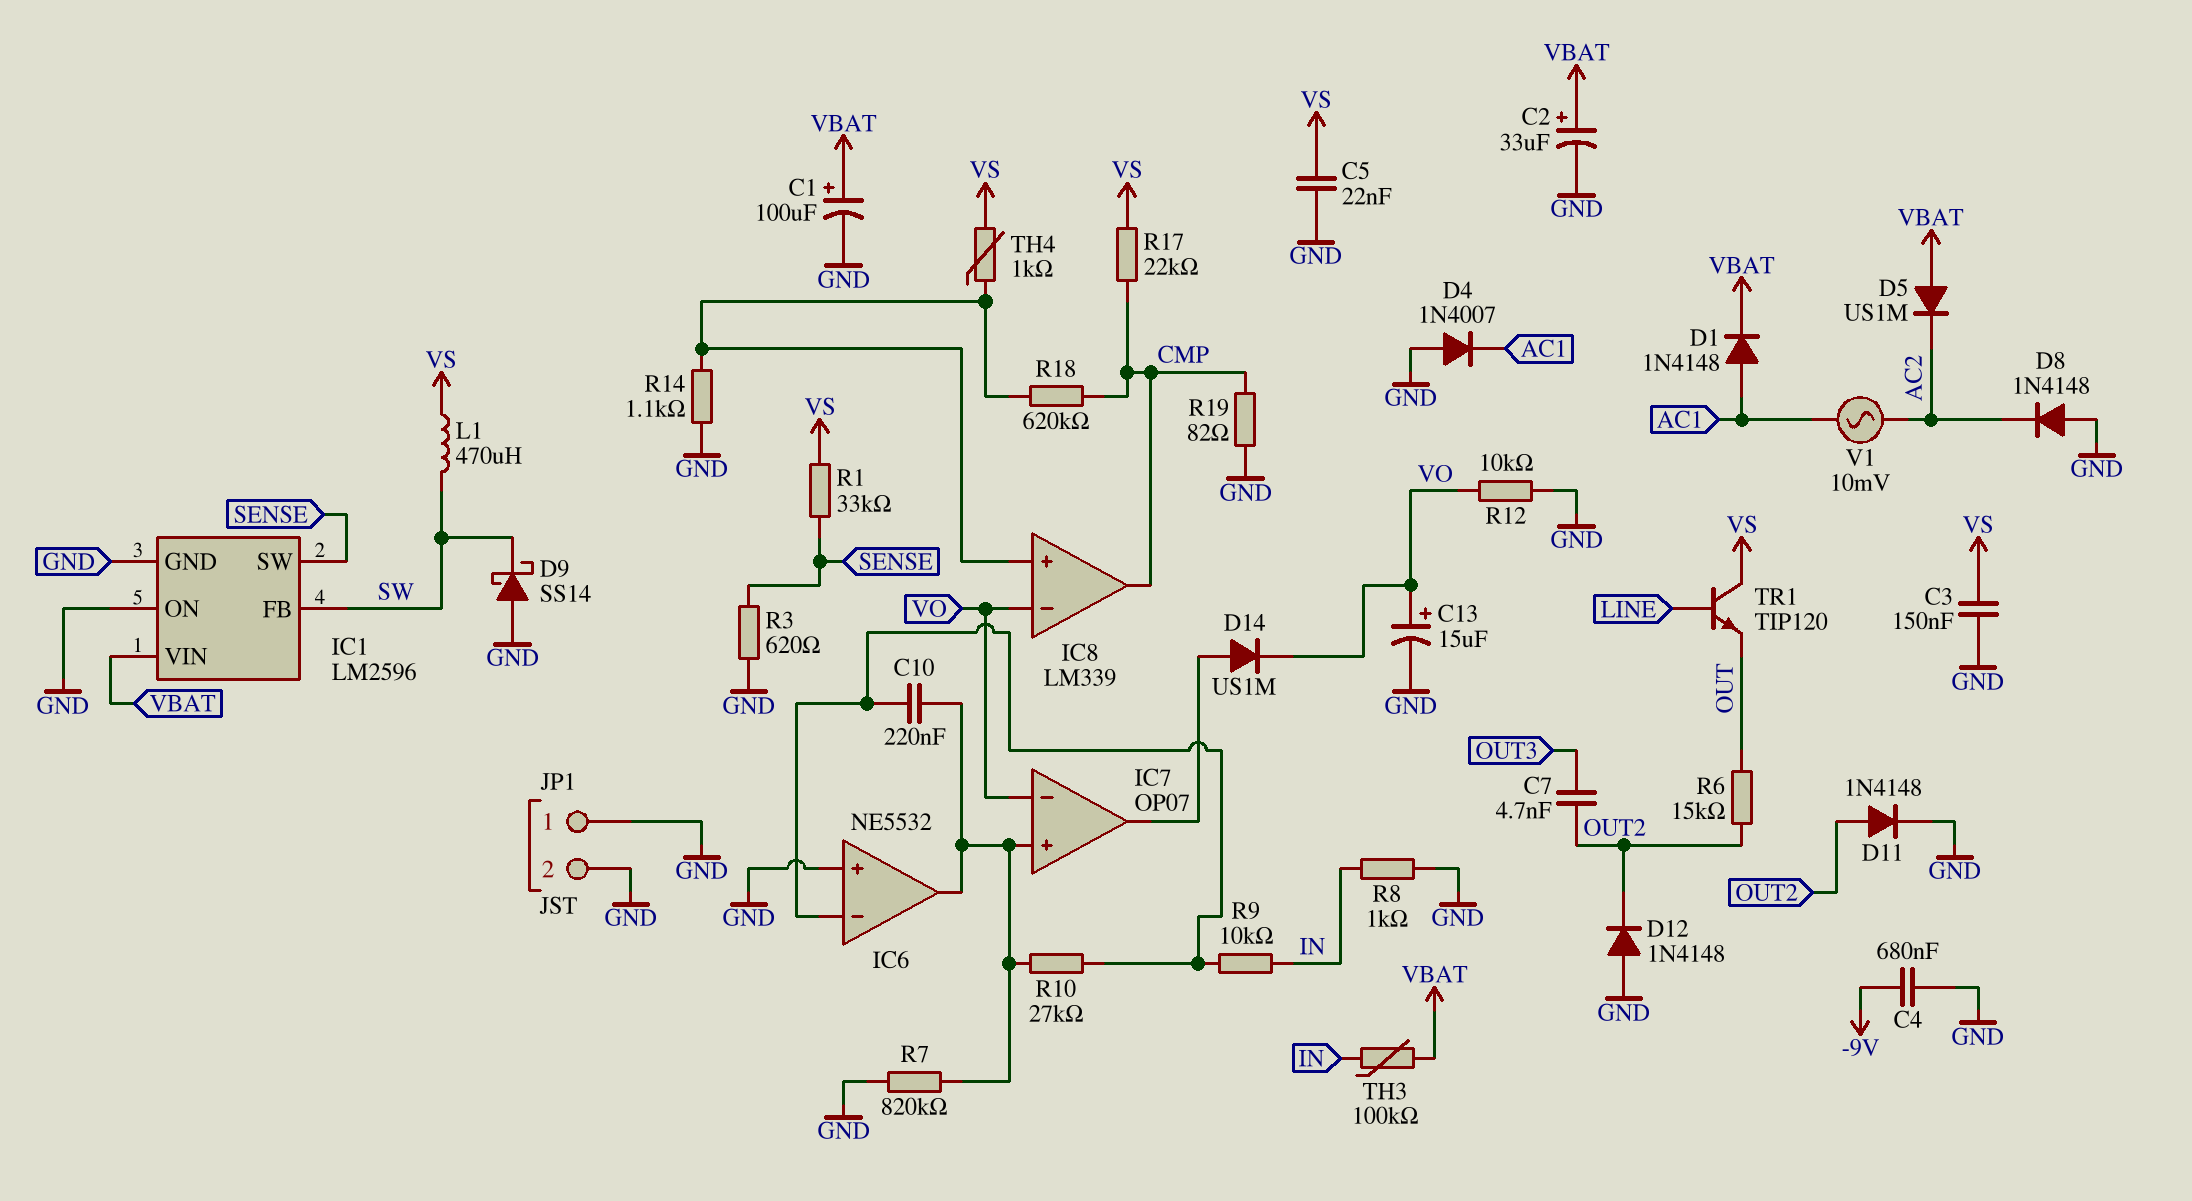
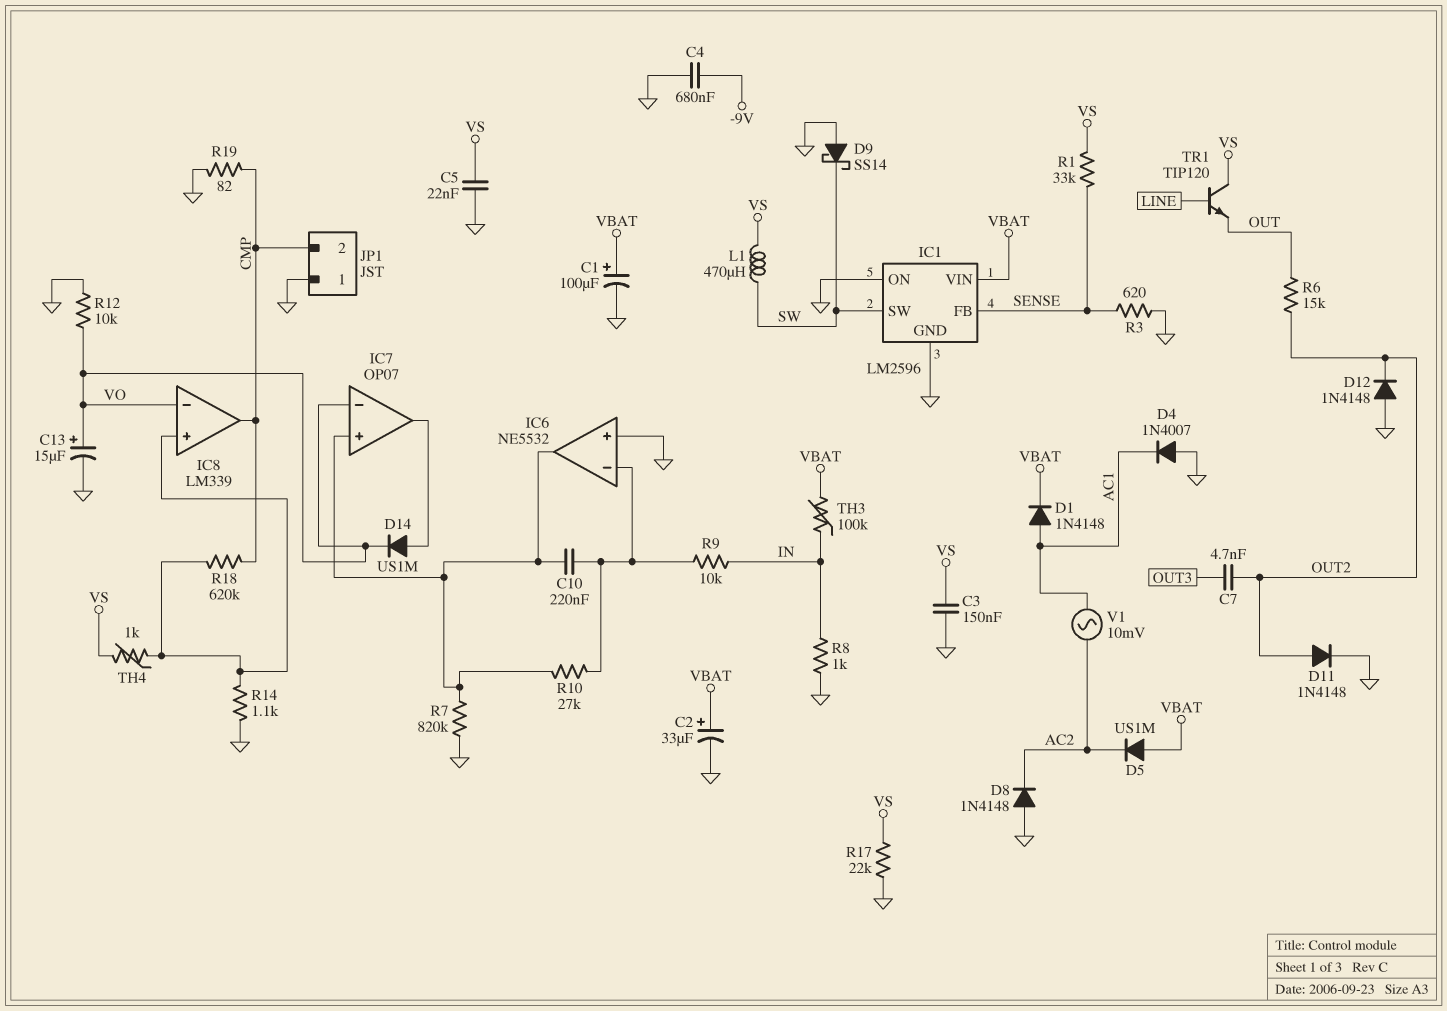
IC1 pin FB: SW -> SENSE
IC1 pin SW: SENSE -> SW
JP1 pin 2: GND -> CMP
R17: 22k (CMP, VS) -> 22k (GND, VS)

